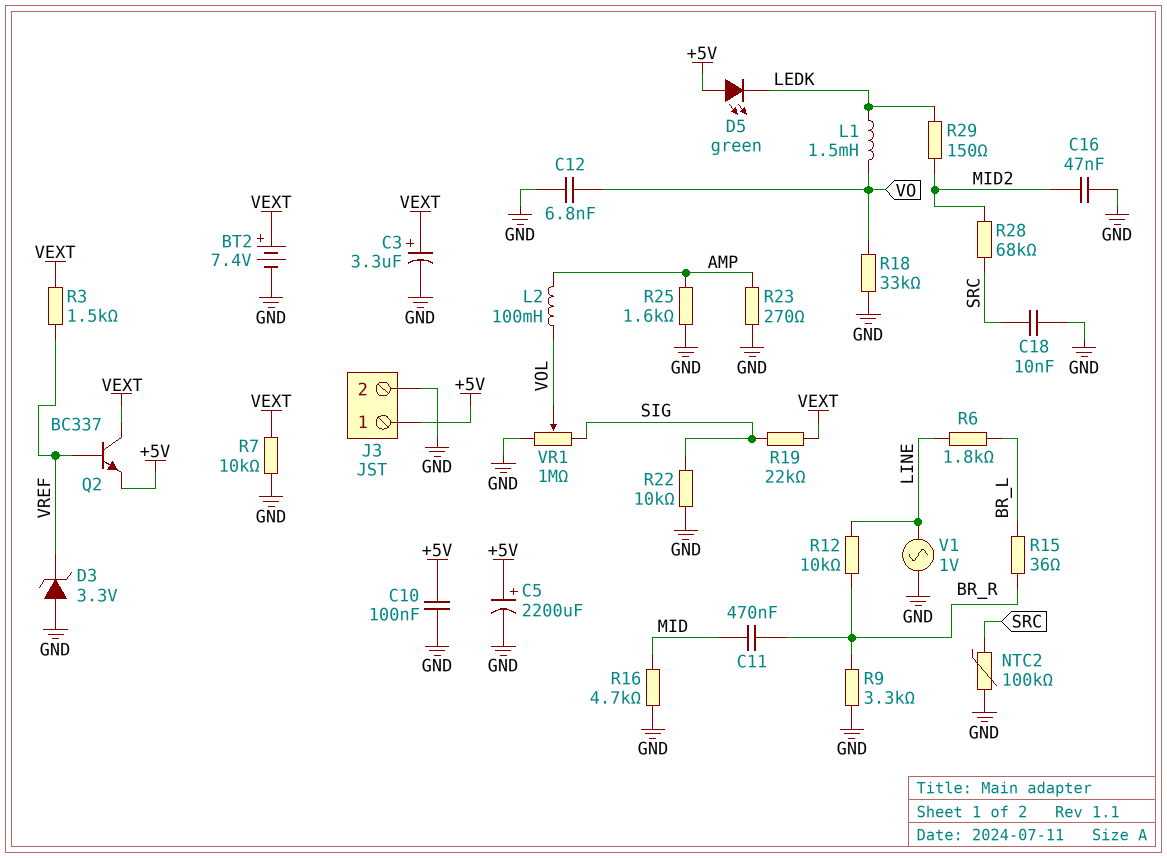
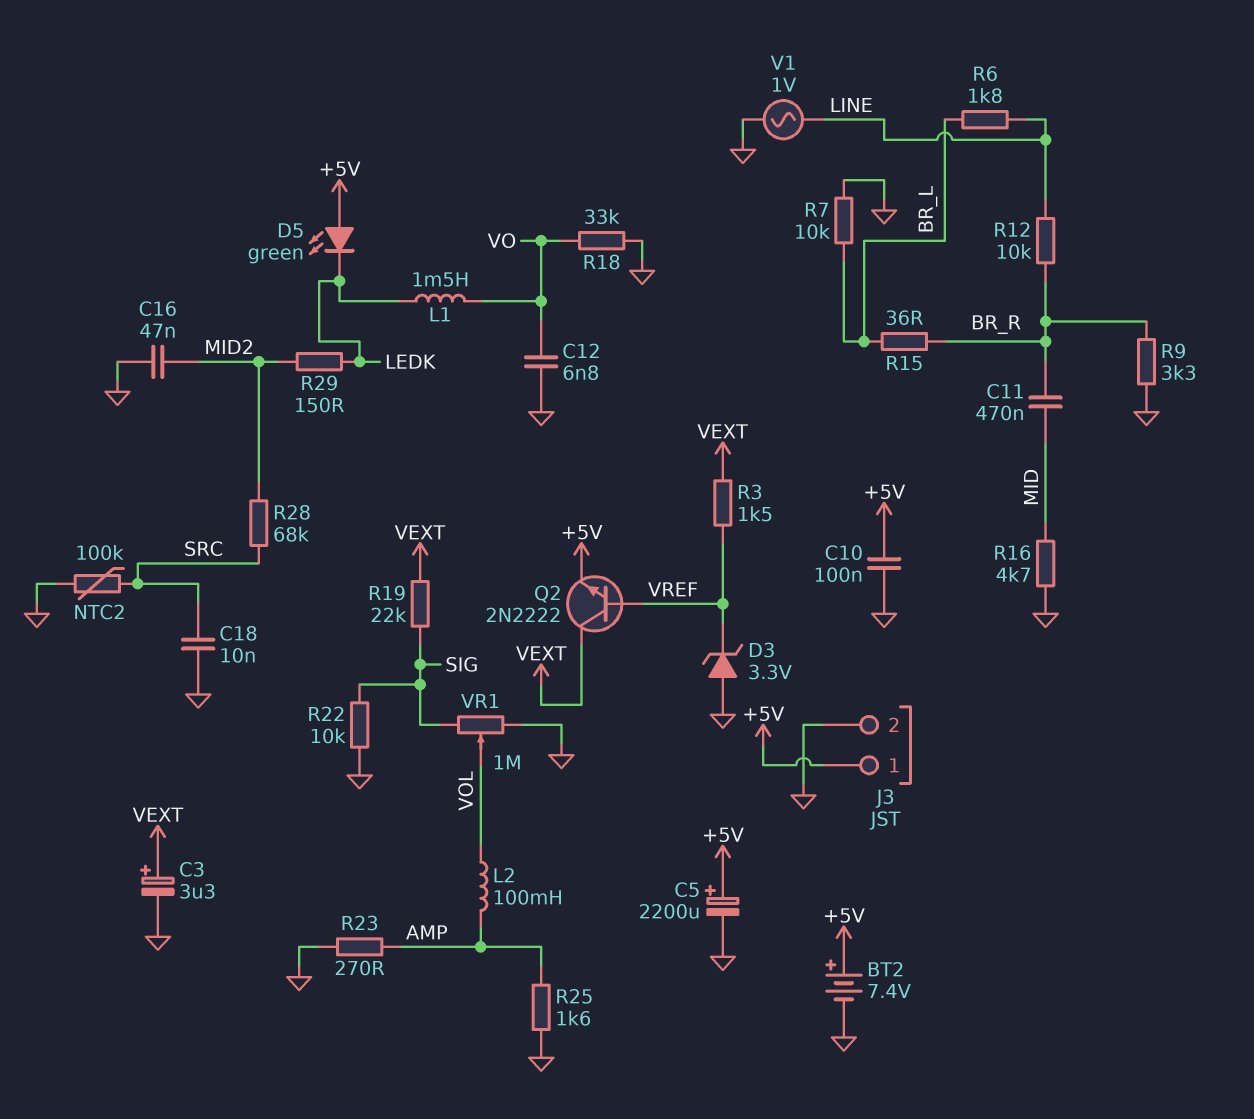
BT2: 7.4V (plus VEXT, minus GND) -> 7.4V (plus +5V, minus GND)
Q2: NPN BC337 (B VREF, C VEXT, E +5V) -> NPN 2N2222 (B VREF, C VEXT, E +5V)
R7: 10k (GND, VEXT) -> 10k (BR_L, GND)

